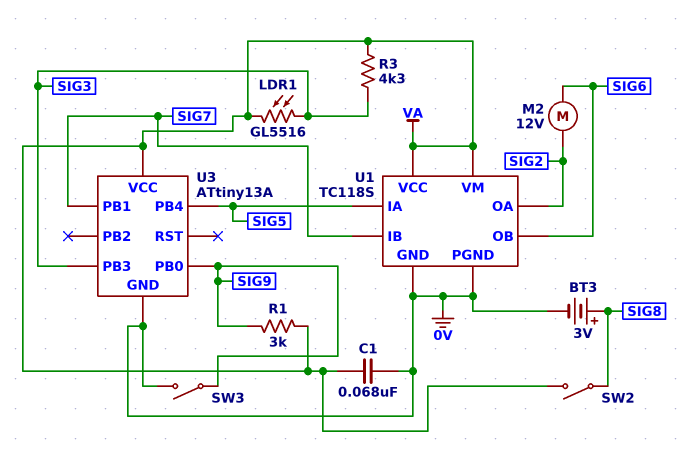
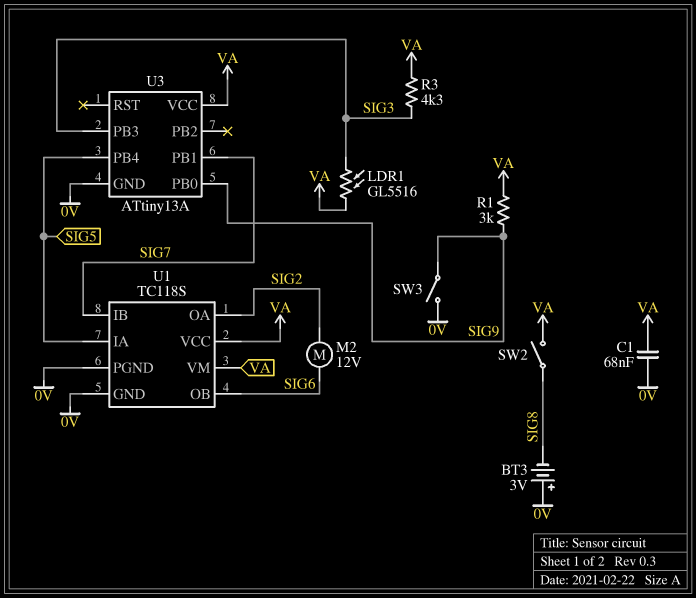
BT3: 3V (plus SIG8, minus 0V) -> 3V (plus 0V, minus SIG8)

